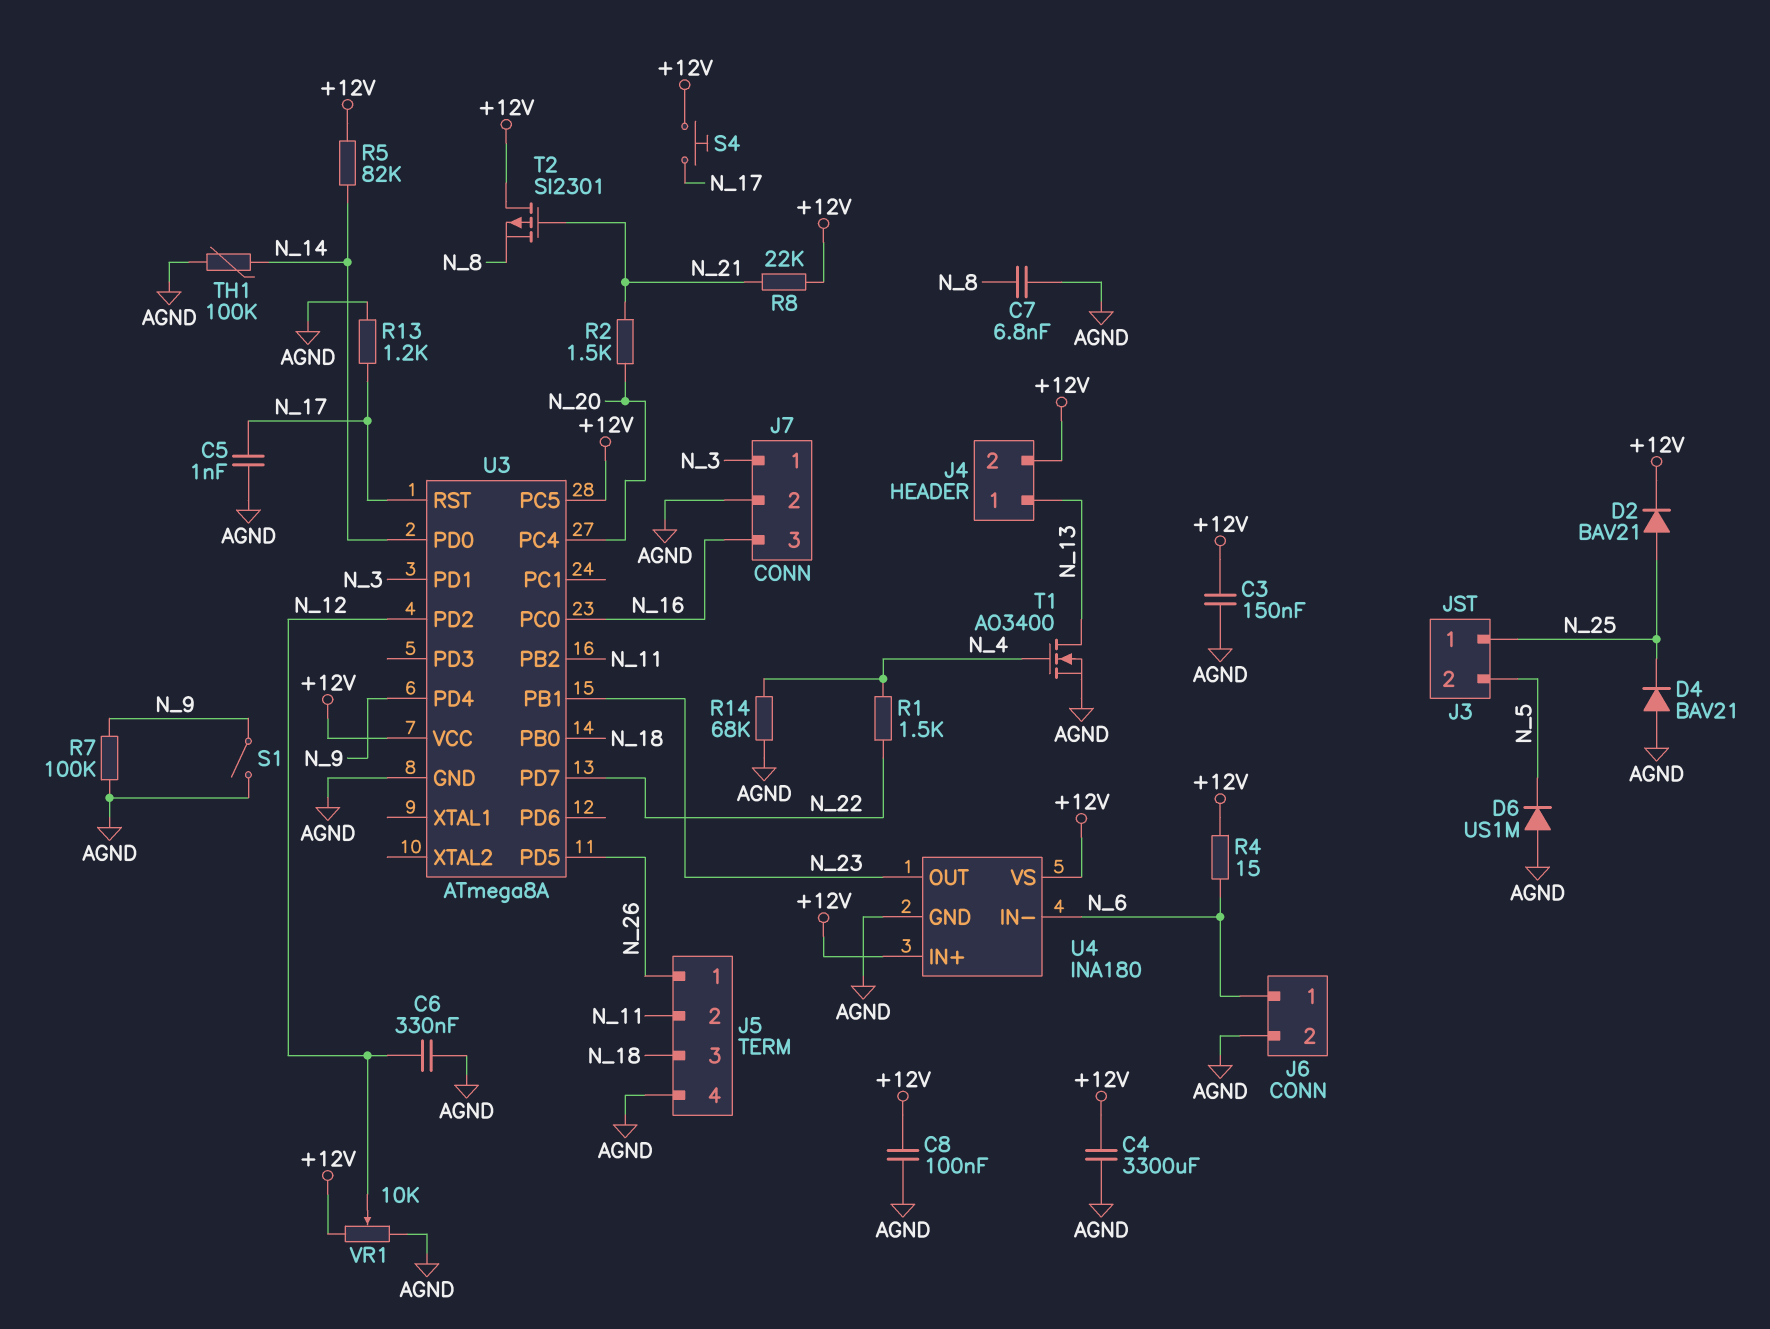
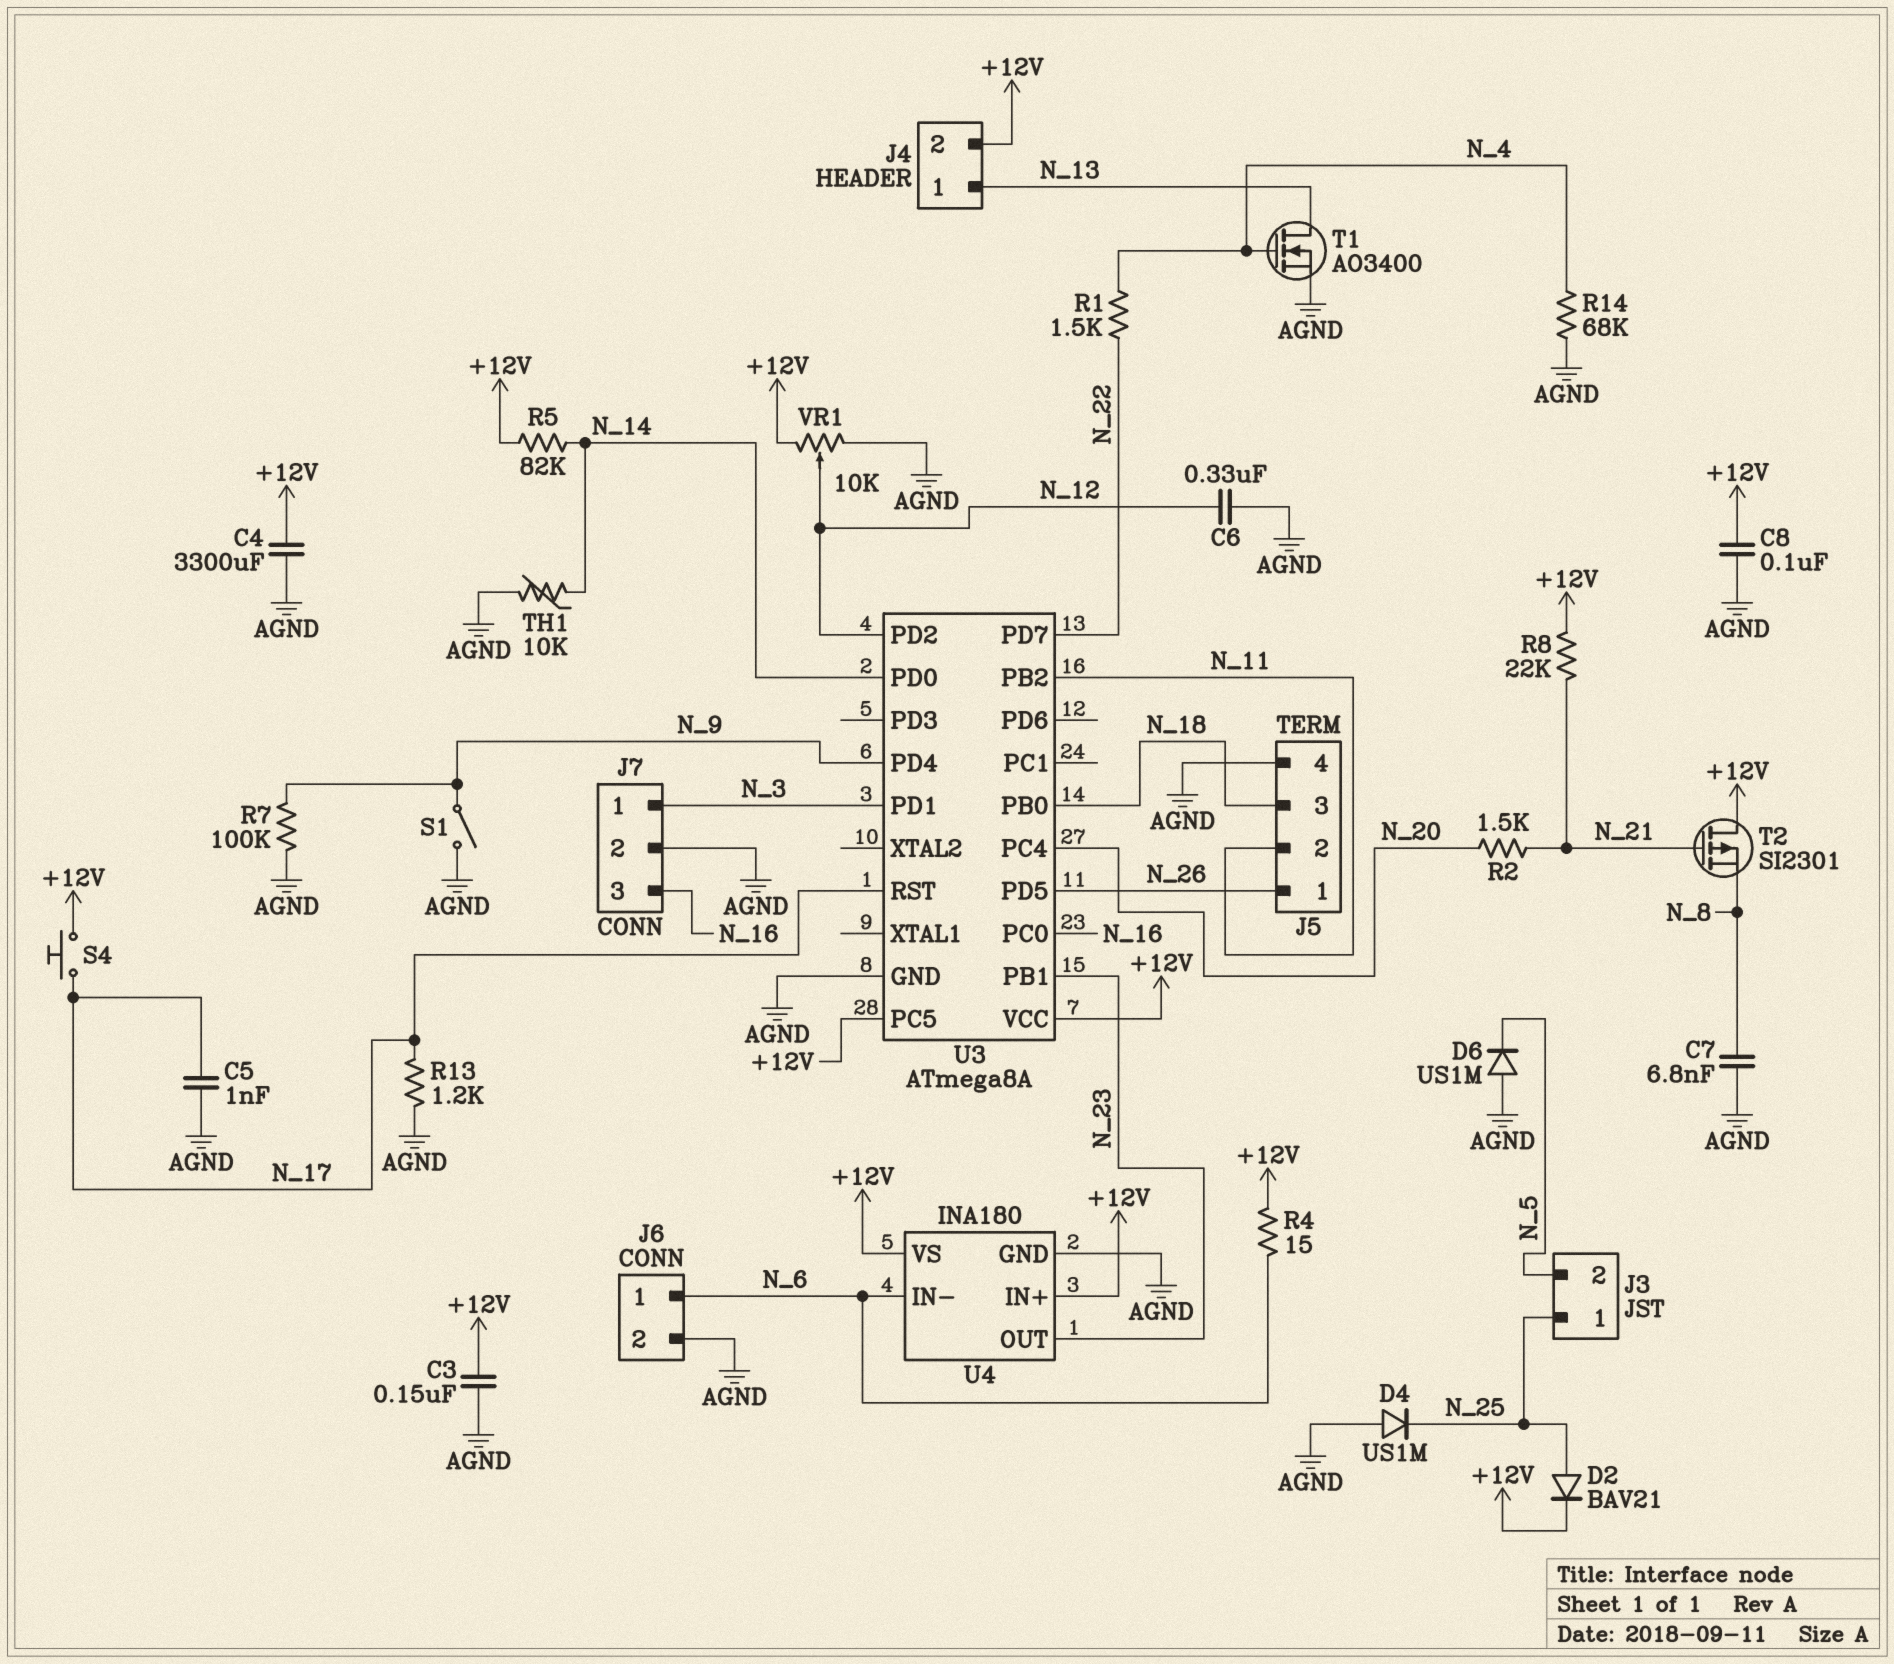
D4: diode BAV21 (A AGND, K N_25) -> diode US1M (A AGND, K N_25)
TH1: 100k (AGND, N_14) -> 10k (AGND, N_14)

